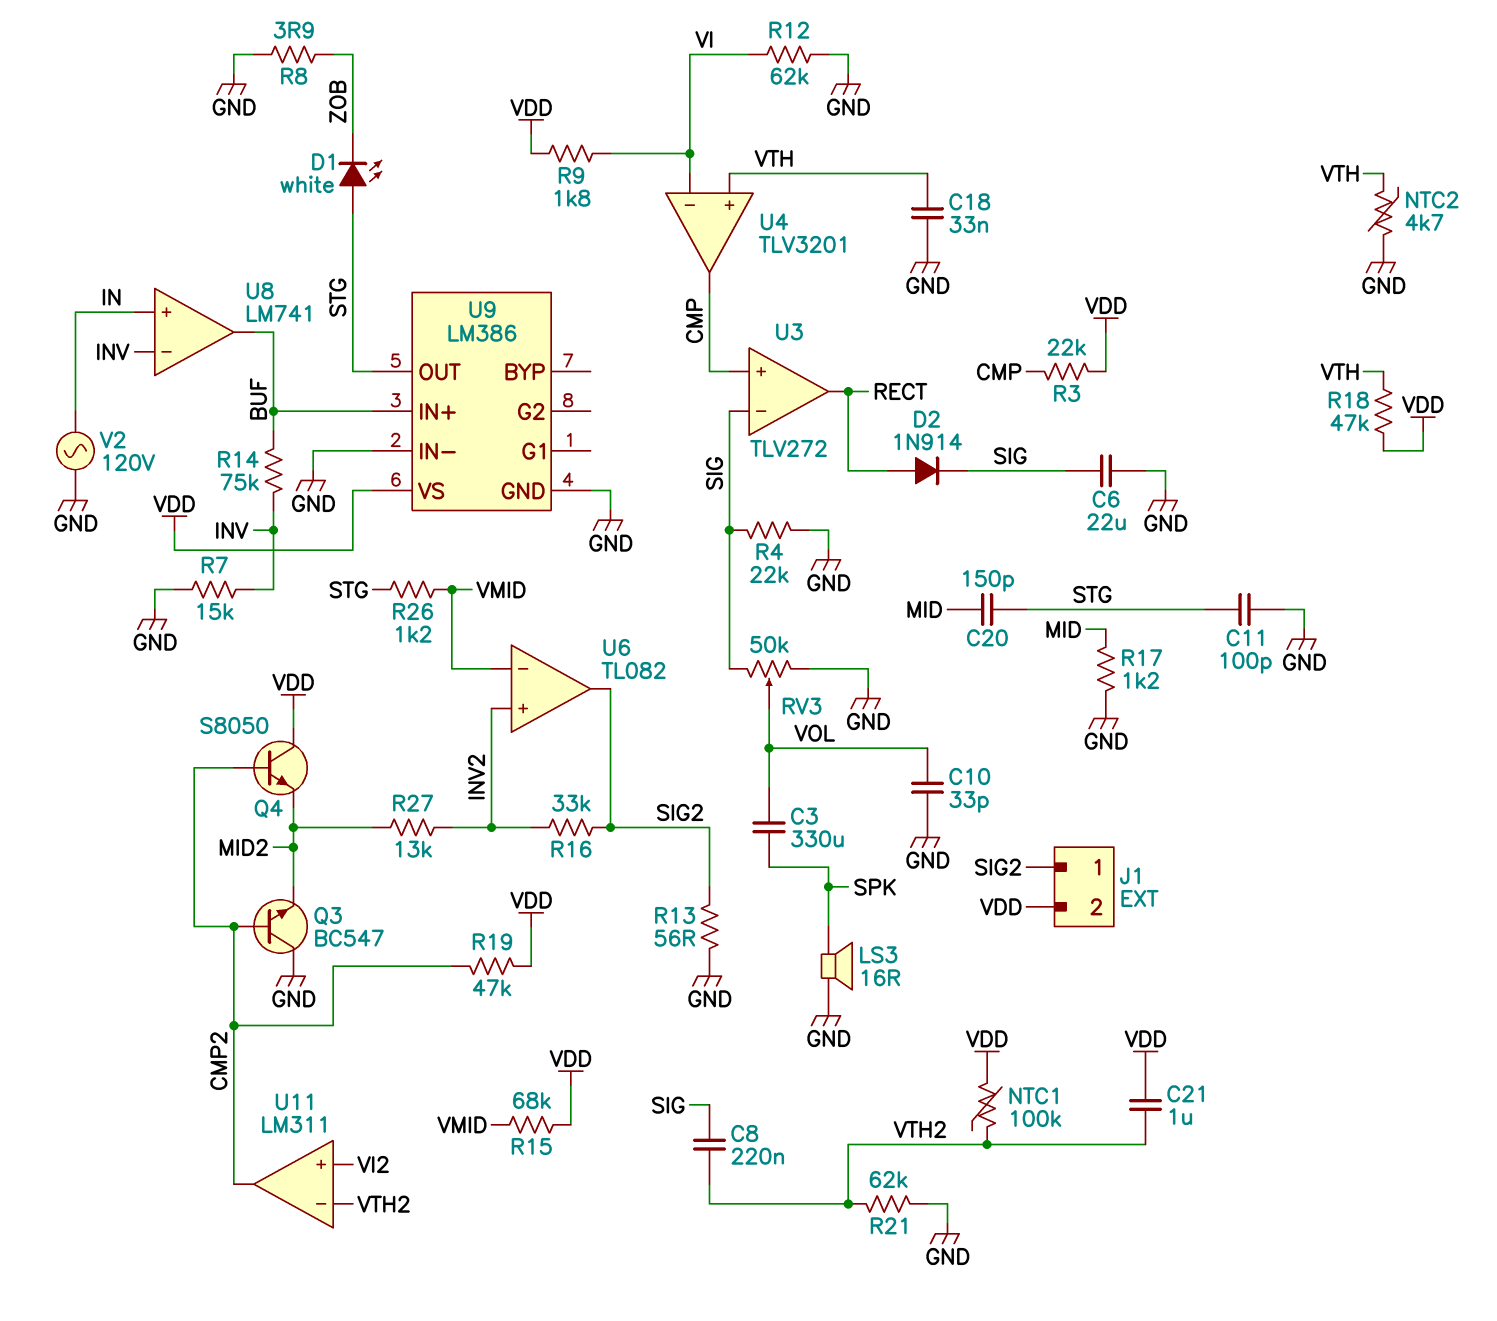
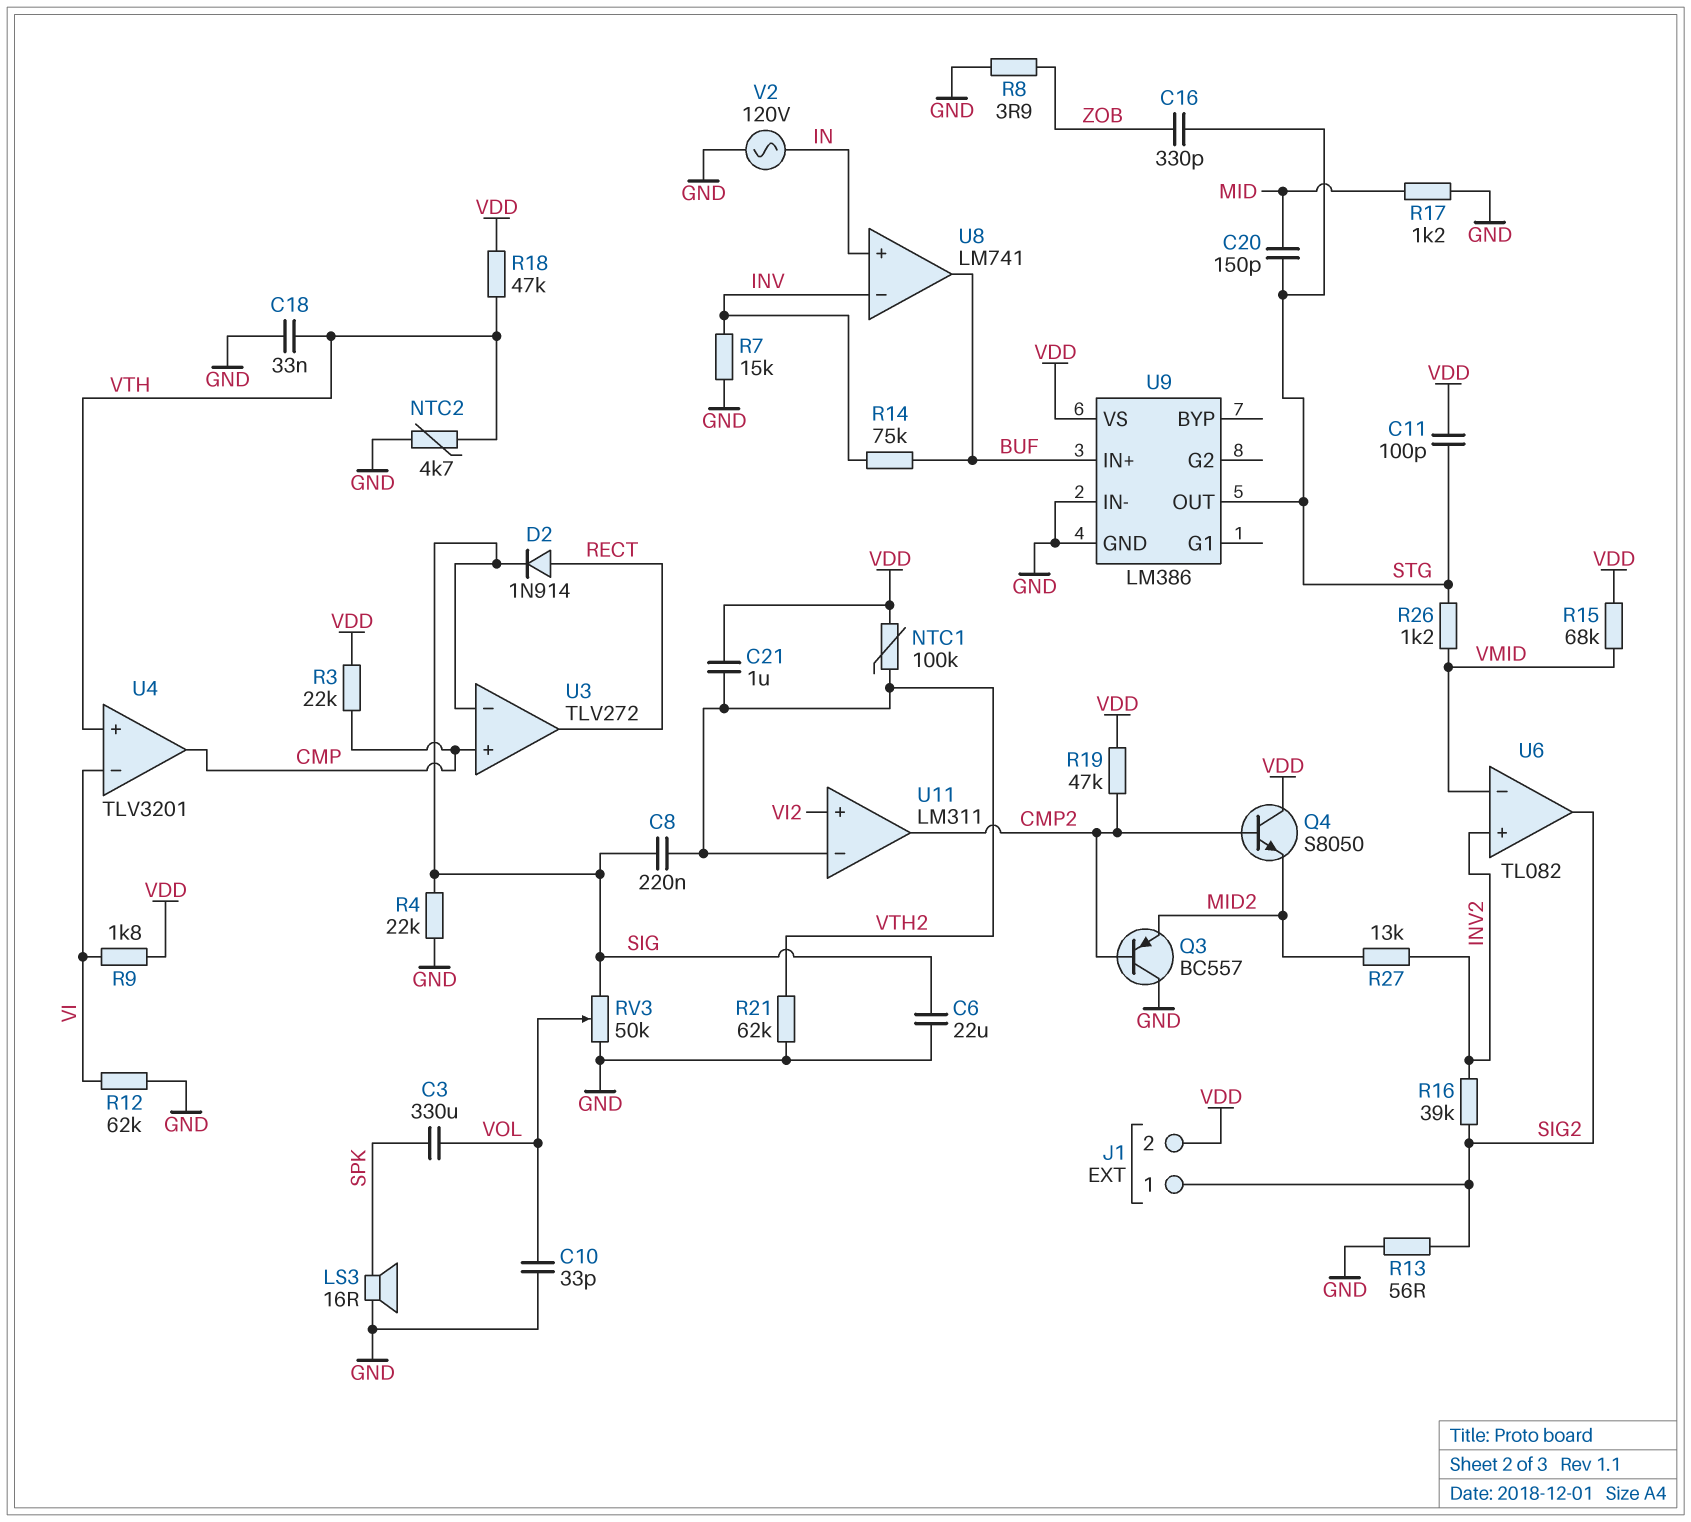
C11: 100pF (GND, STG) -> 100pF (STG, VDD)
C16: none -> 330pF (STG, ZOB)
D1: LED white (A STG, K ZOB) -> none
Q3: NPN BC547 (B CMP2, C GND, E MID2) -> PNP BC557 (B CMP2, C GND, E MID2)
R16: 33k (INV2, SIG2) -> 39k (INV2, SIG2)

